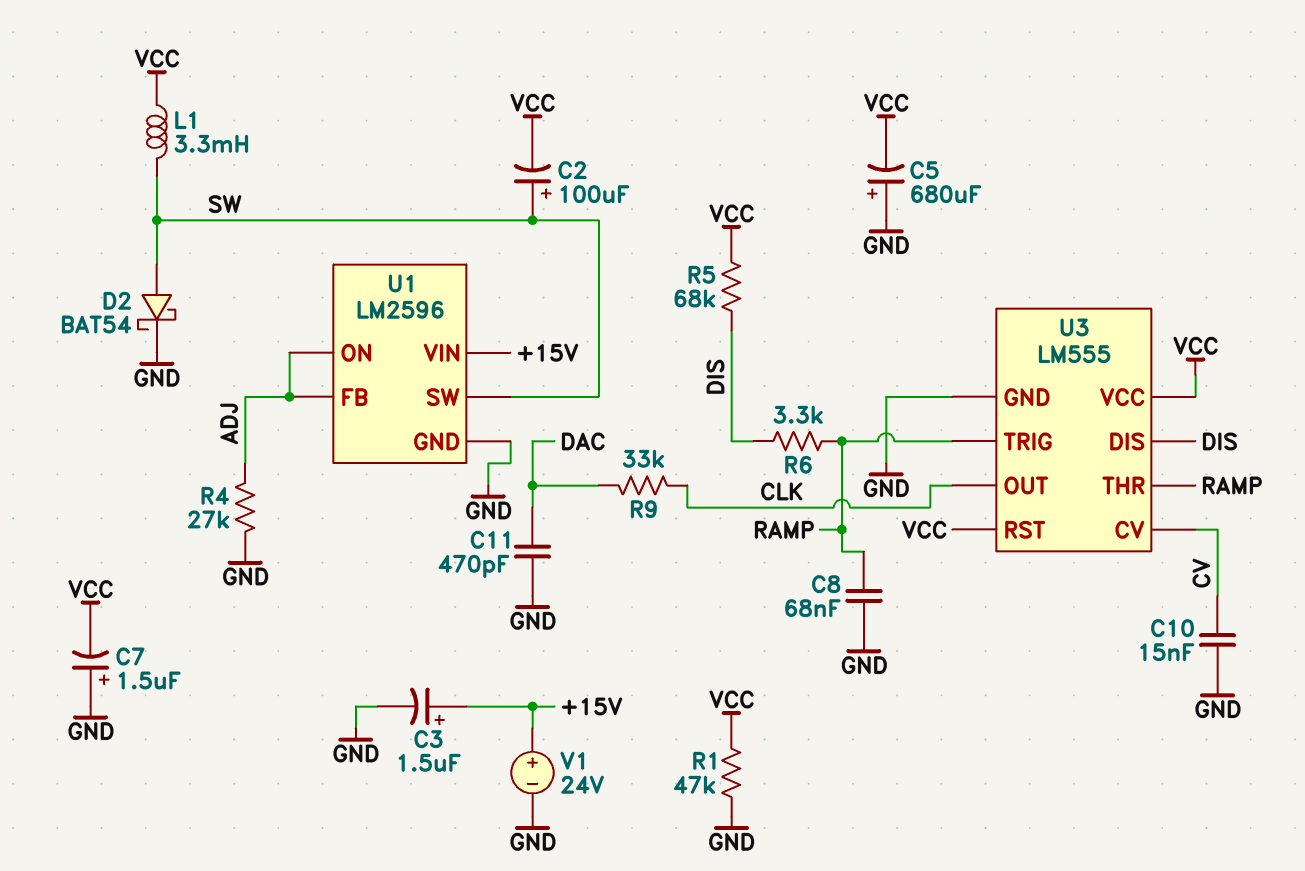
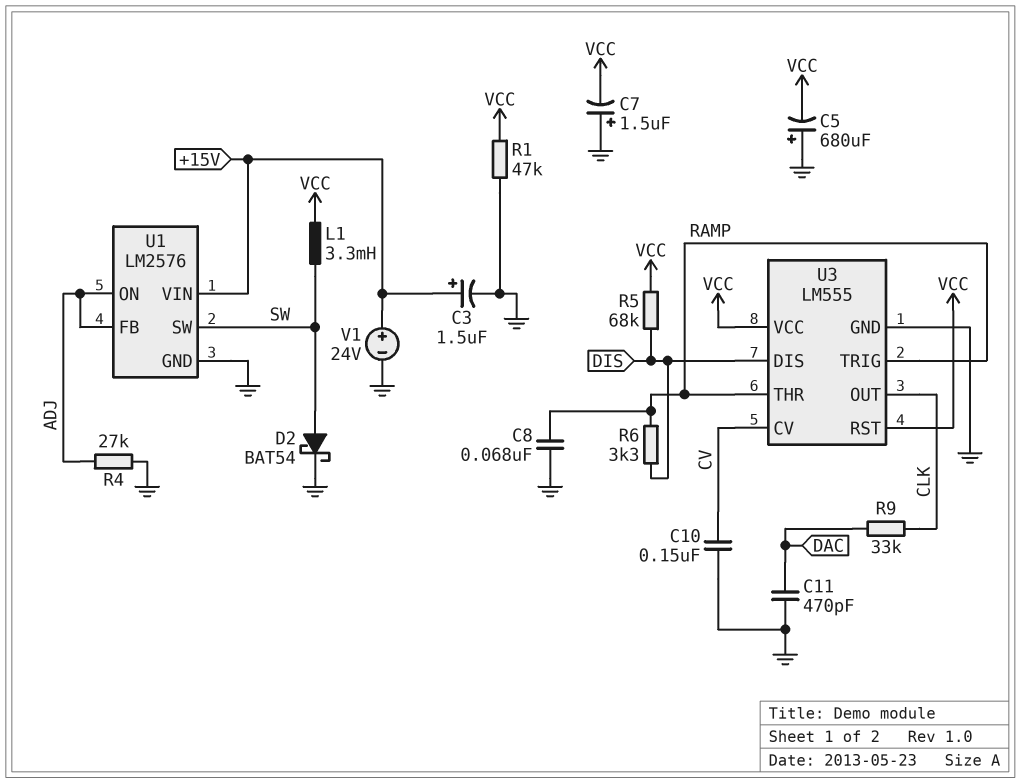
C2: 100uF (plus SW, minus VCC) -> none
C10: 15nF (CV, GND) -> 150nF (CV, GND)
U1: LM2596 -> LM2576

